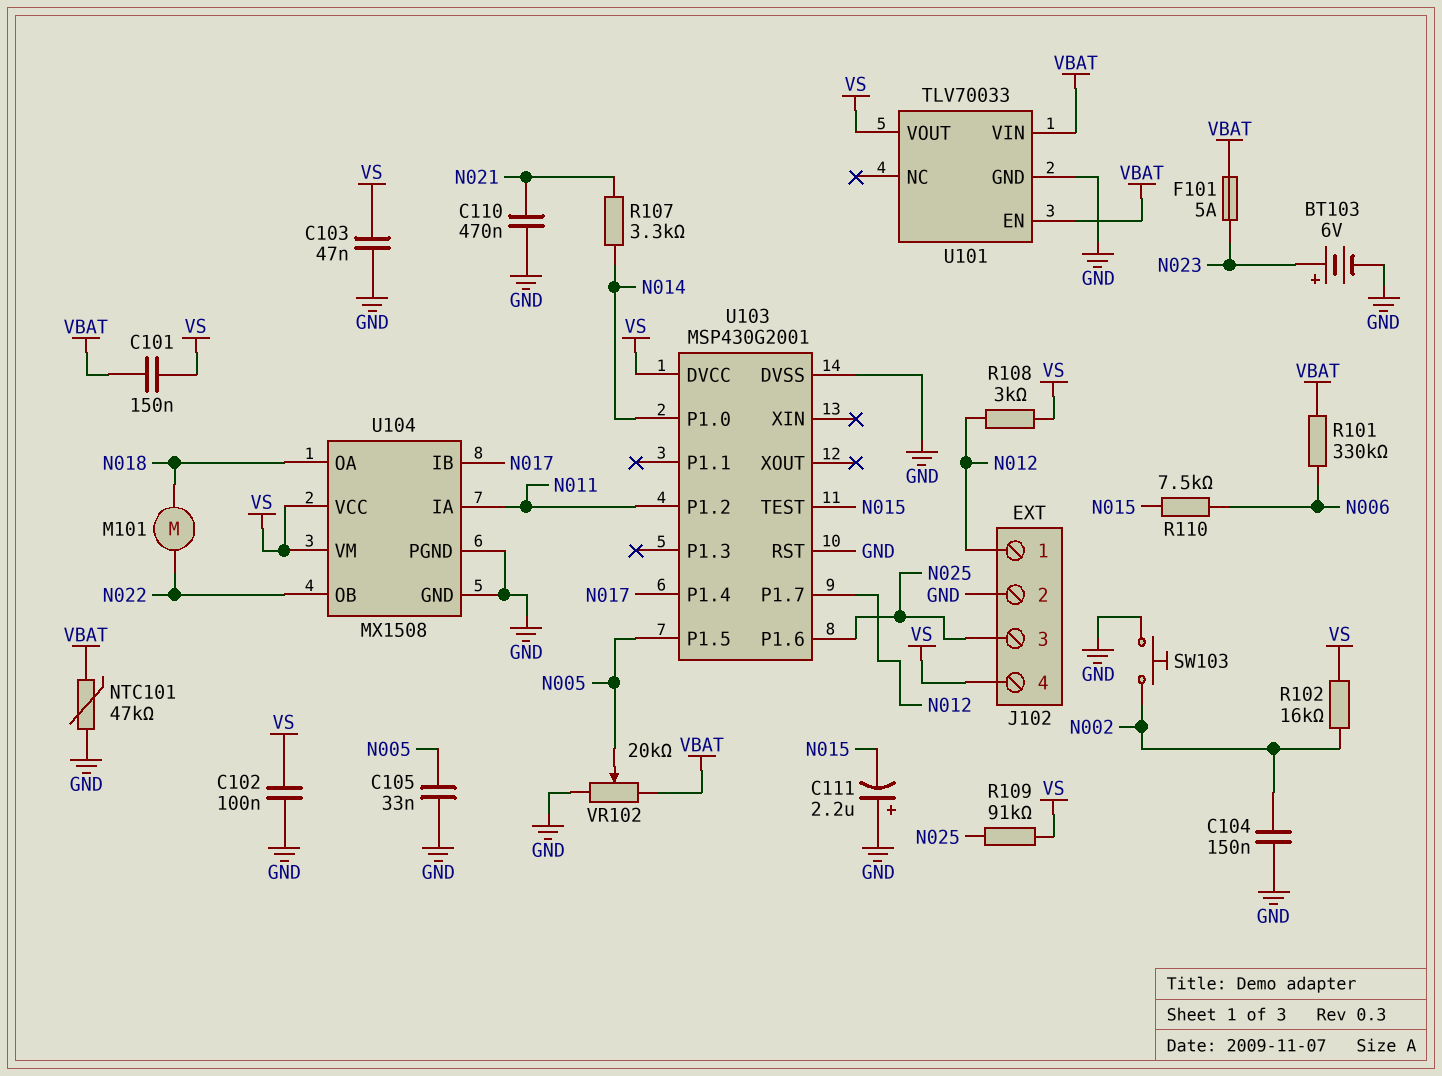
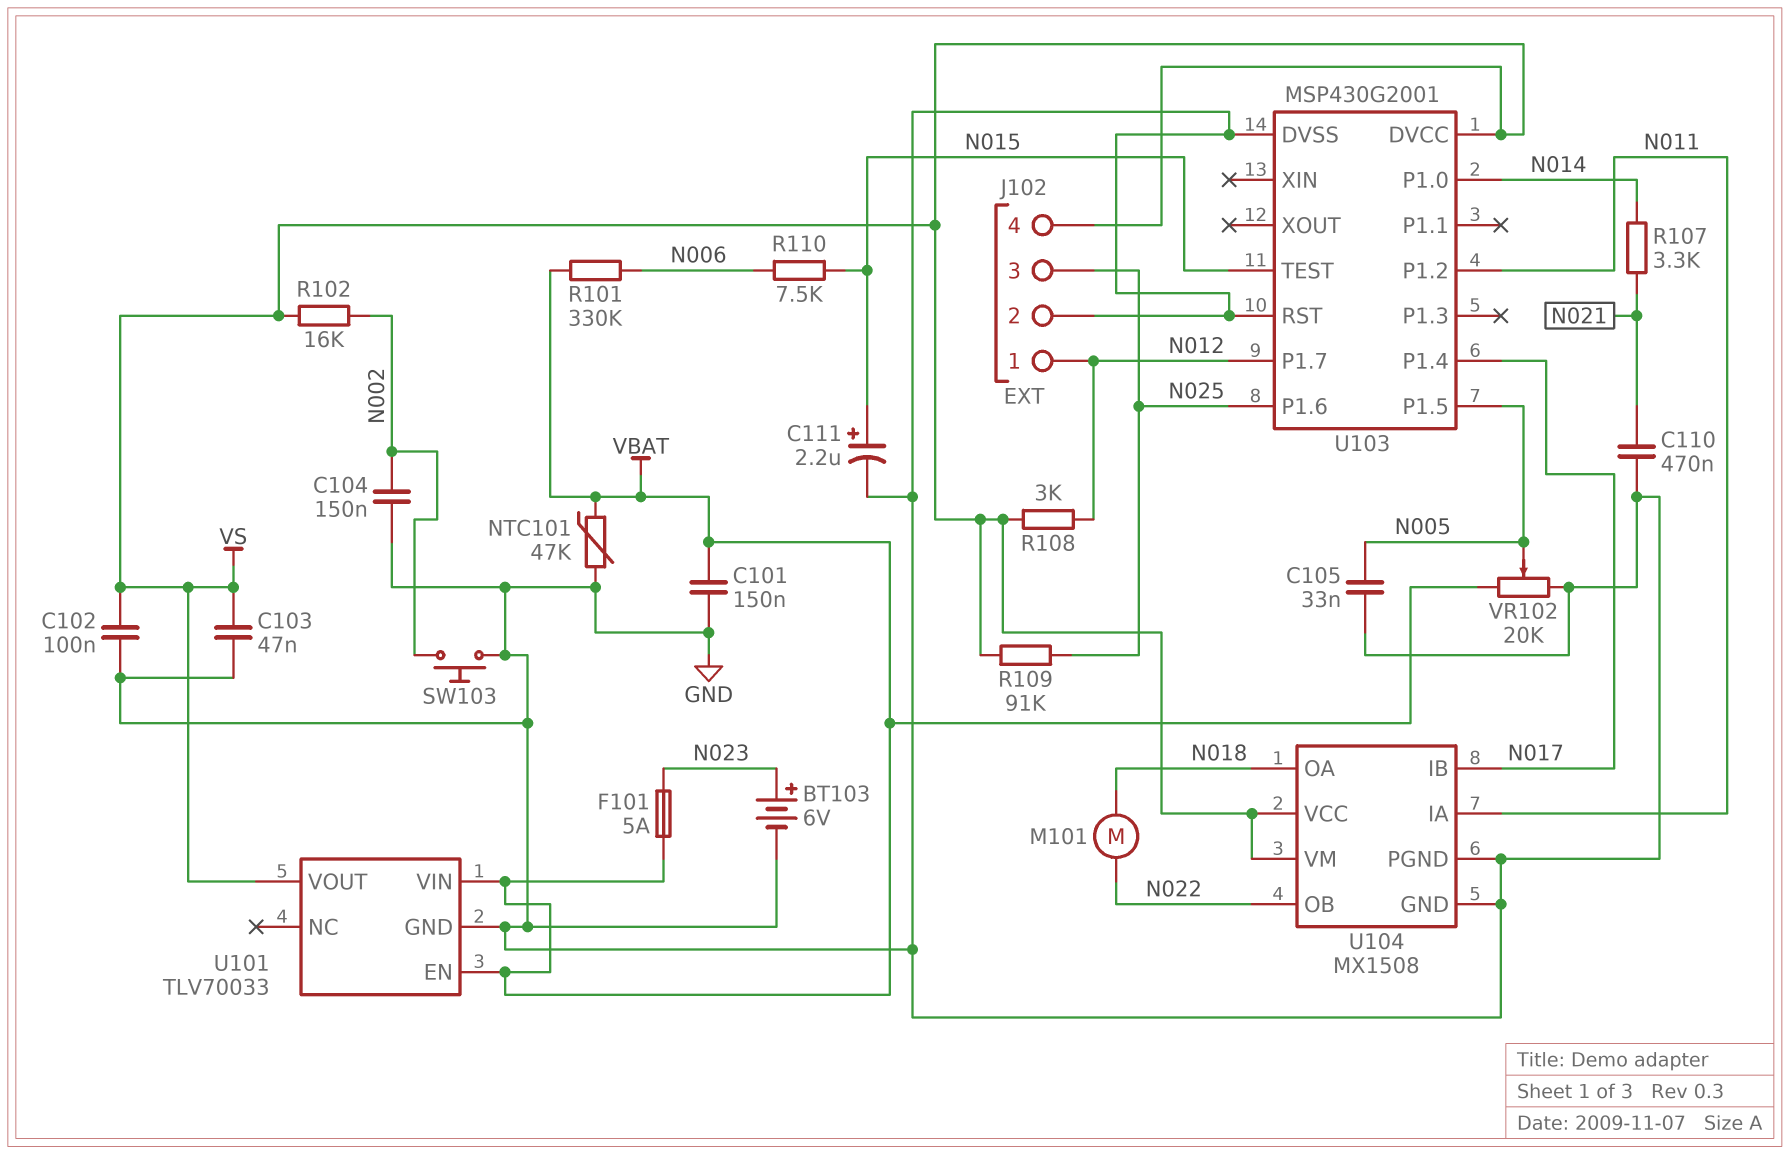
C101: 150nF (VBAT, VS) -> 150nF (GND, VBAT)
C111: 2.2uF (plus GND, minus N015) -> 2.2uF (plus N015, minus GND)

